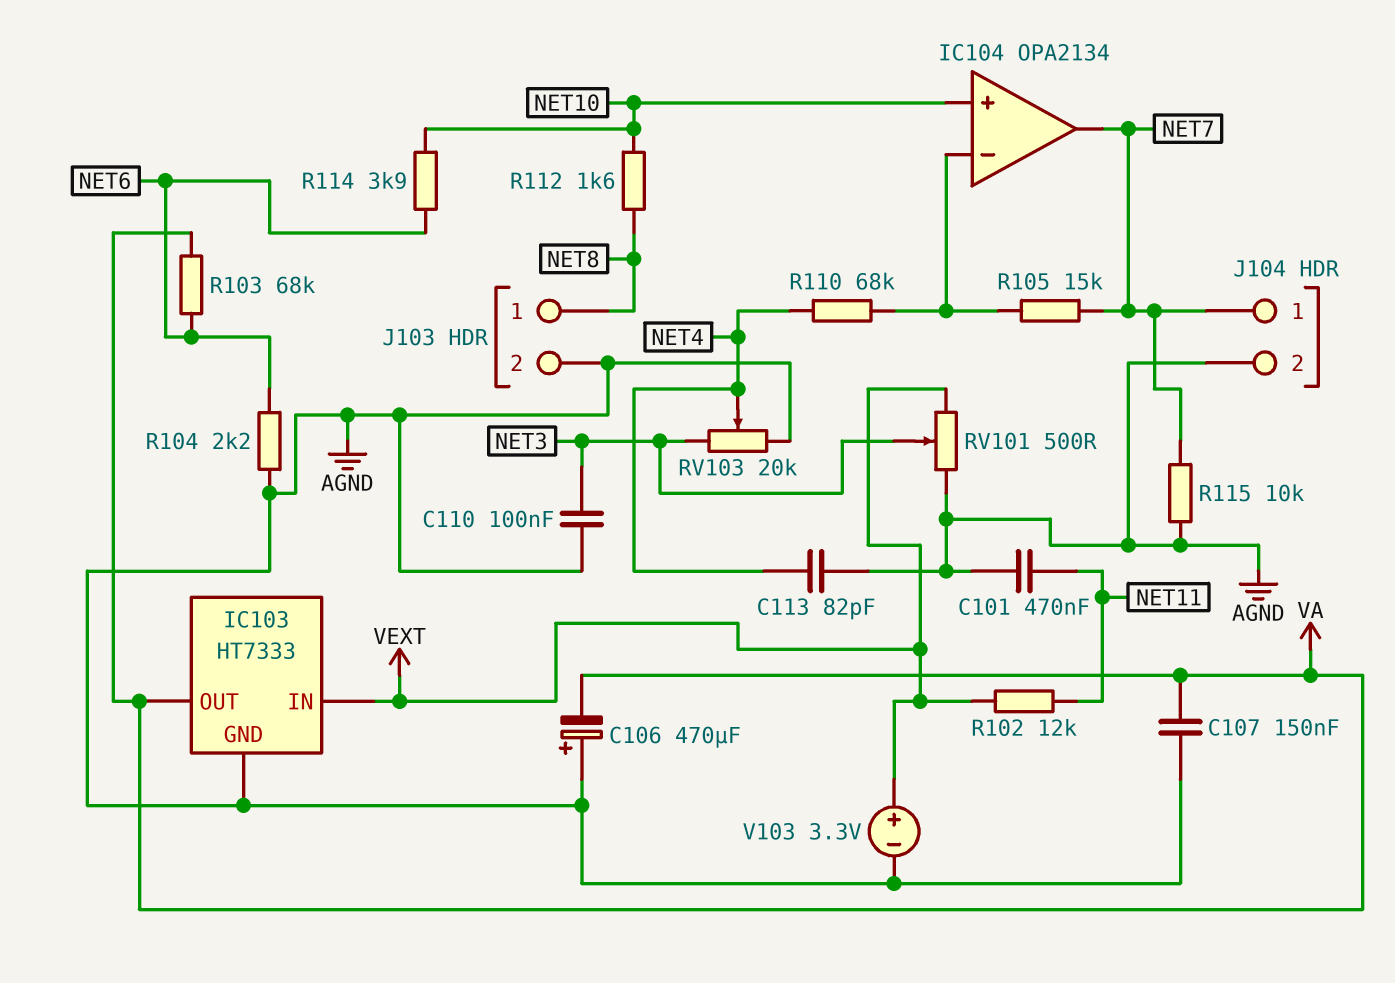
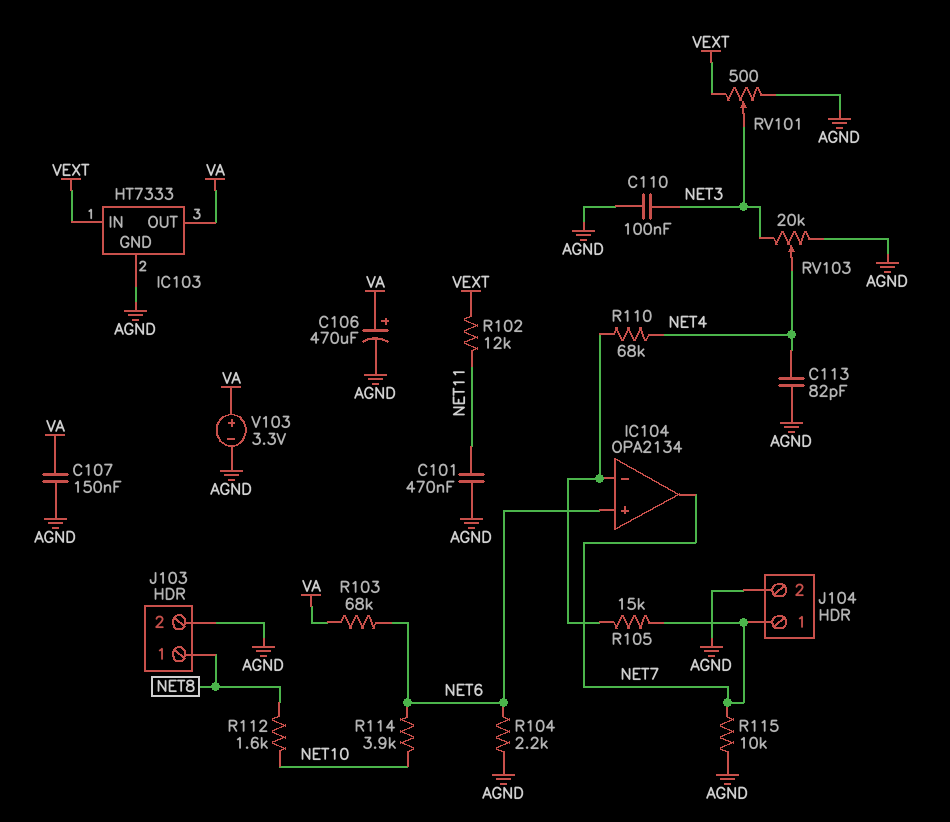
C106: 470uF (plus AGND, minus VA) -> 470uF (plus VA, minus AGND)
IC104 pin in+: NET10 -> NET6
V103: 3.3V (plus VEXT, minus AGND) -> 3.3V (plus VA, minus AGND)

